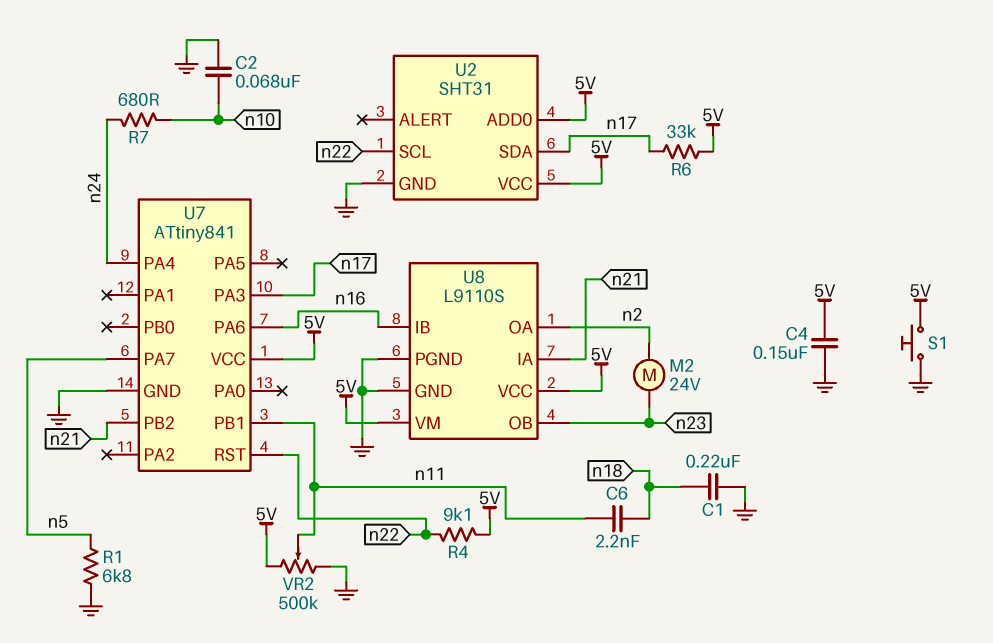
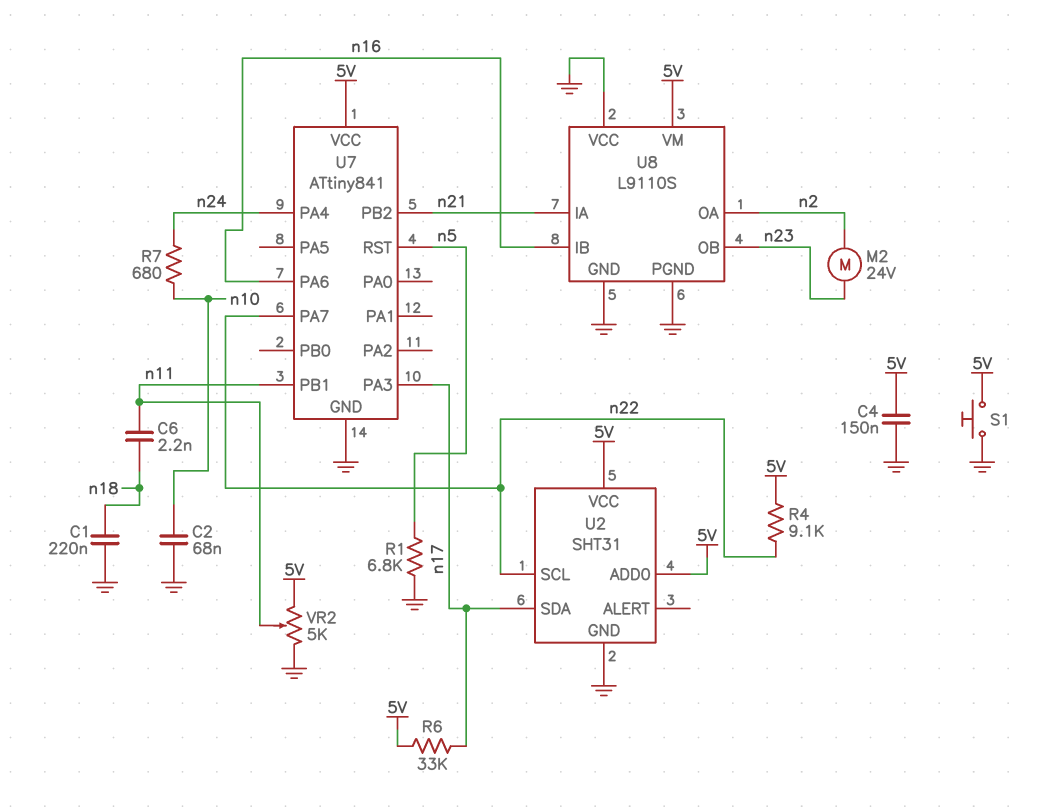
U7 pin PA7: n5 -> n22
U7 pin RST: n22 -> n5
U8 pin VCC: 5V -> GND
VR2: 500k (5V, GND, wiper n11) -> 5k (5V, GND, wiper n11)

